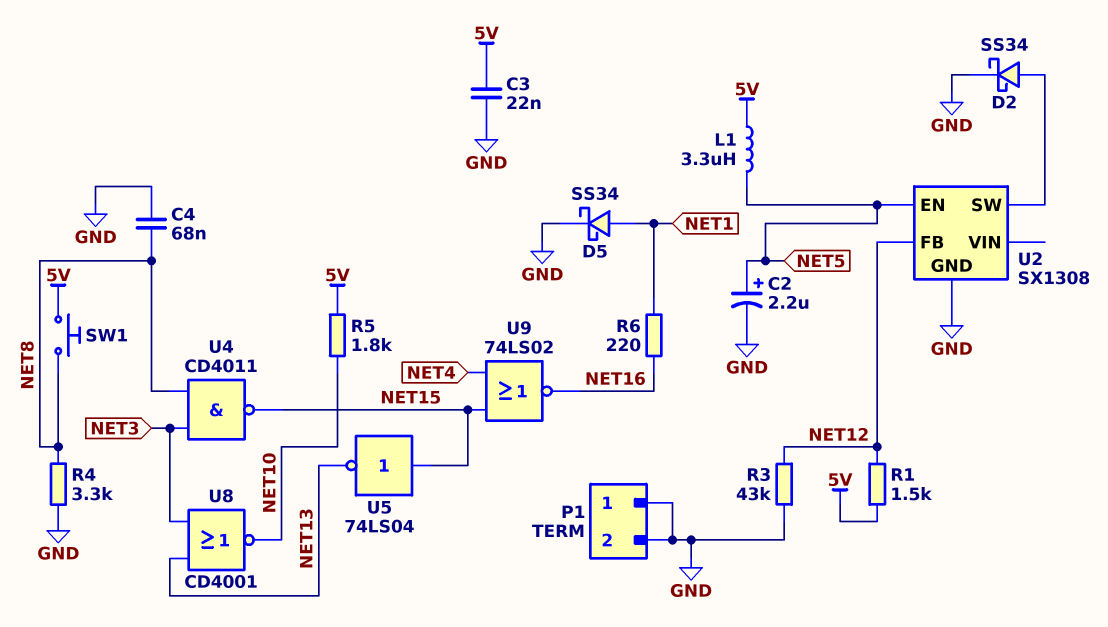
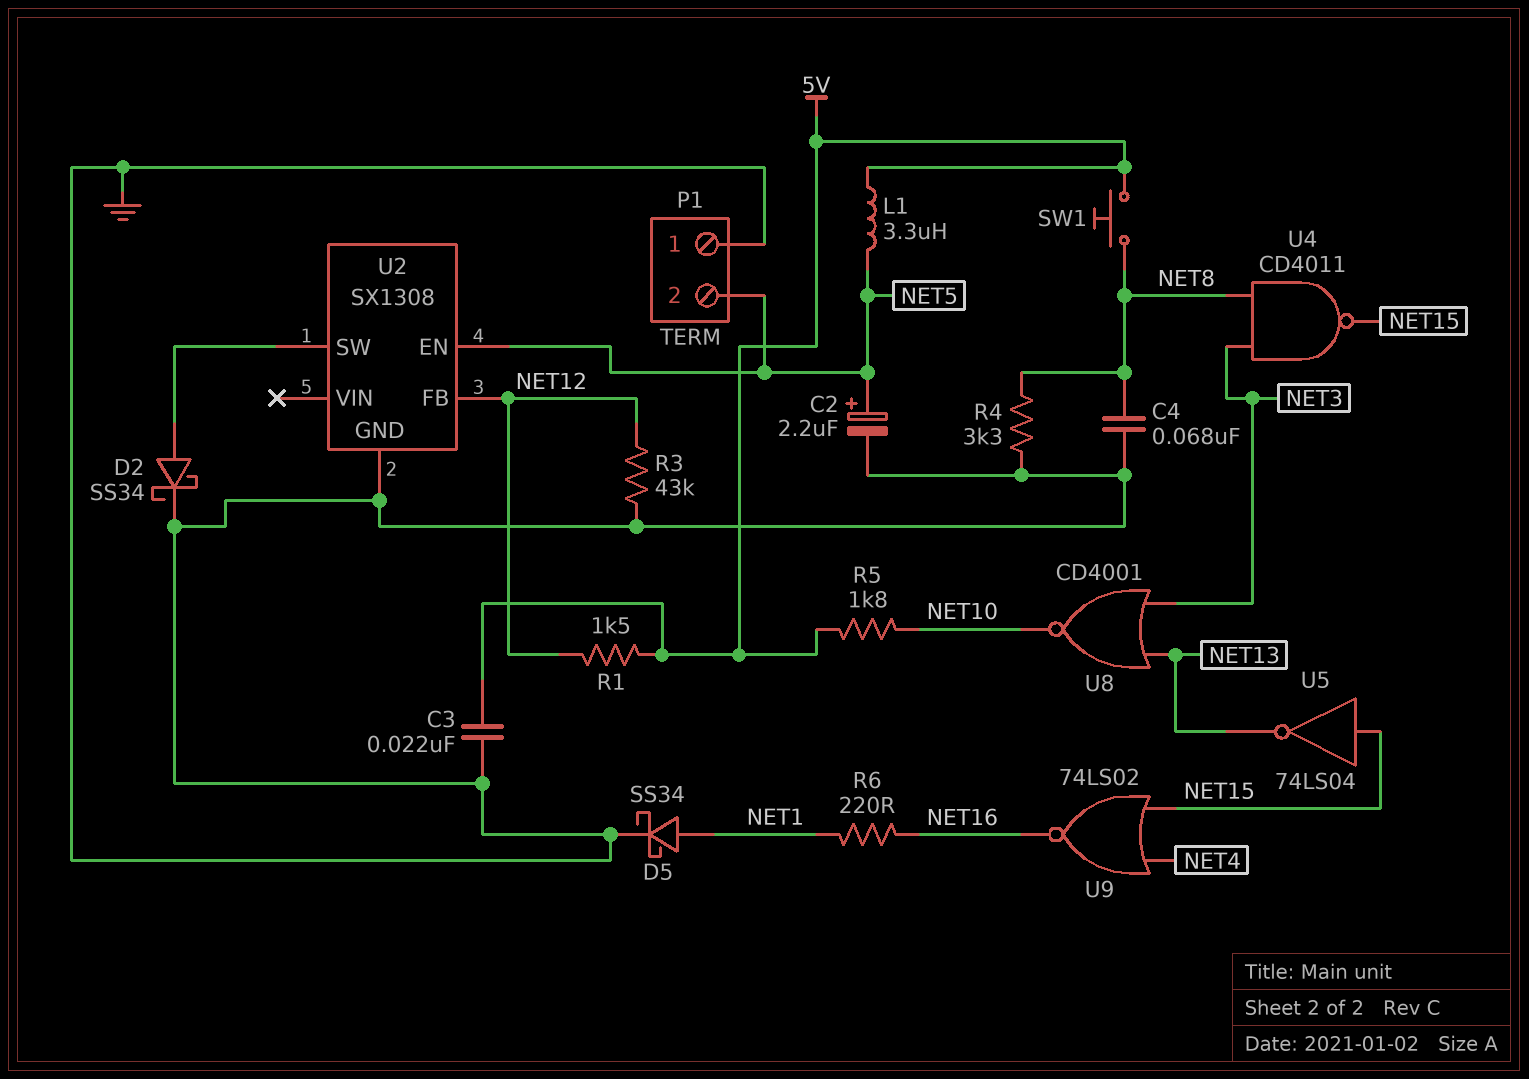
P1 pin 2: GND -> NET5

